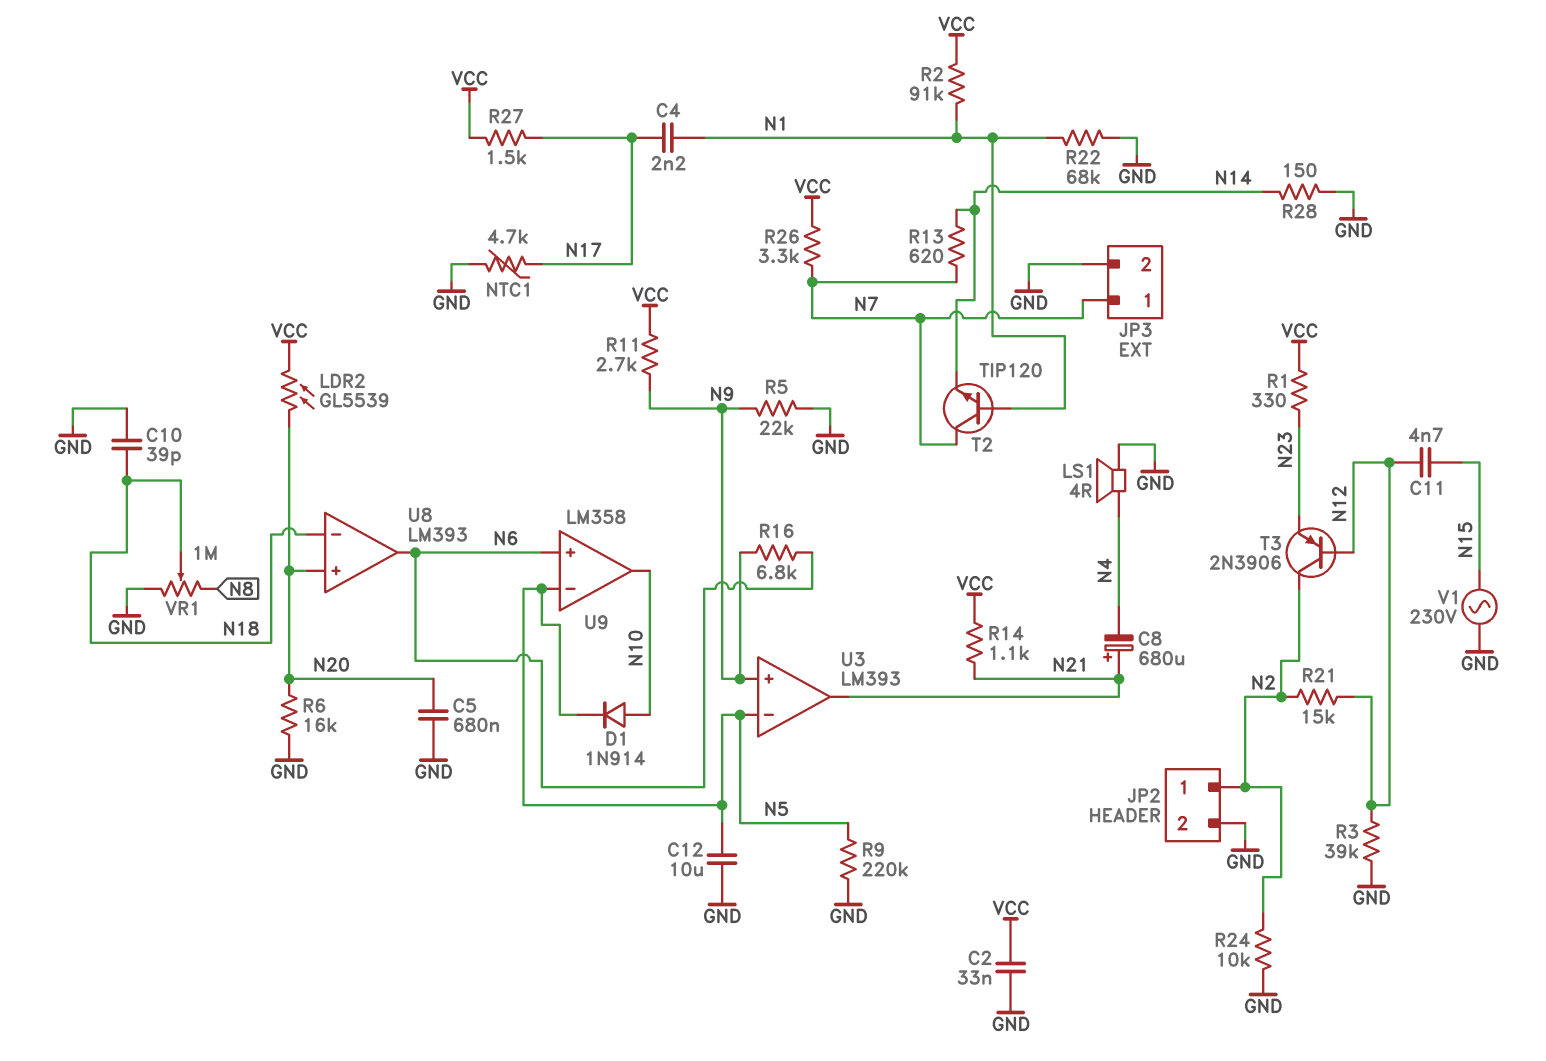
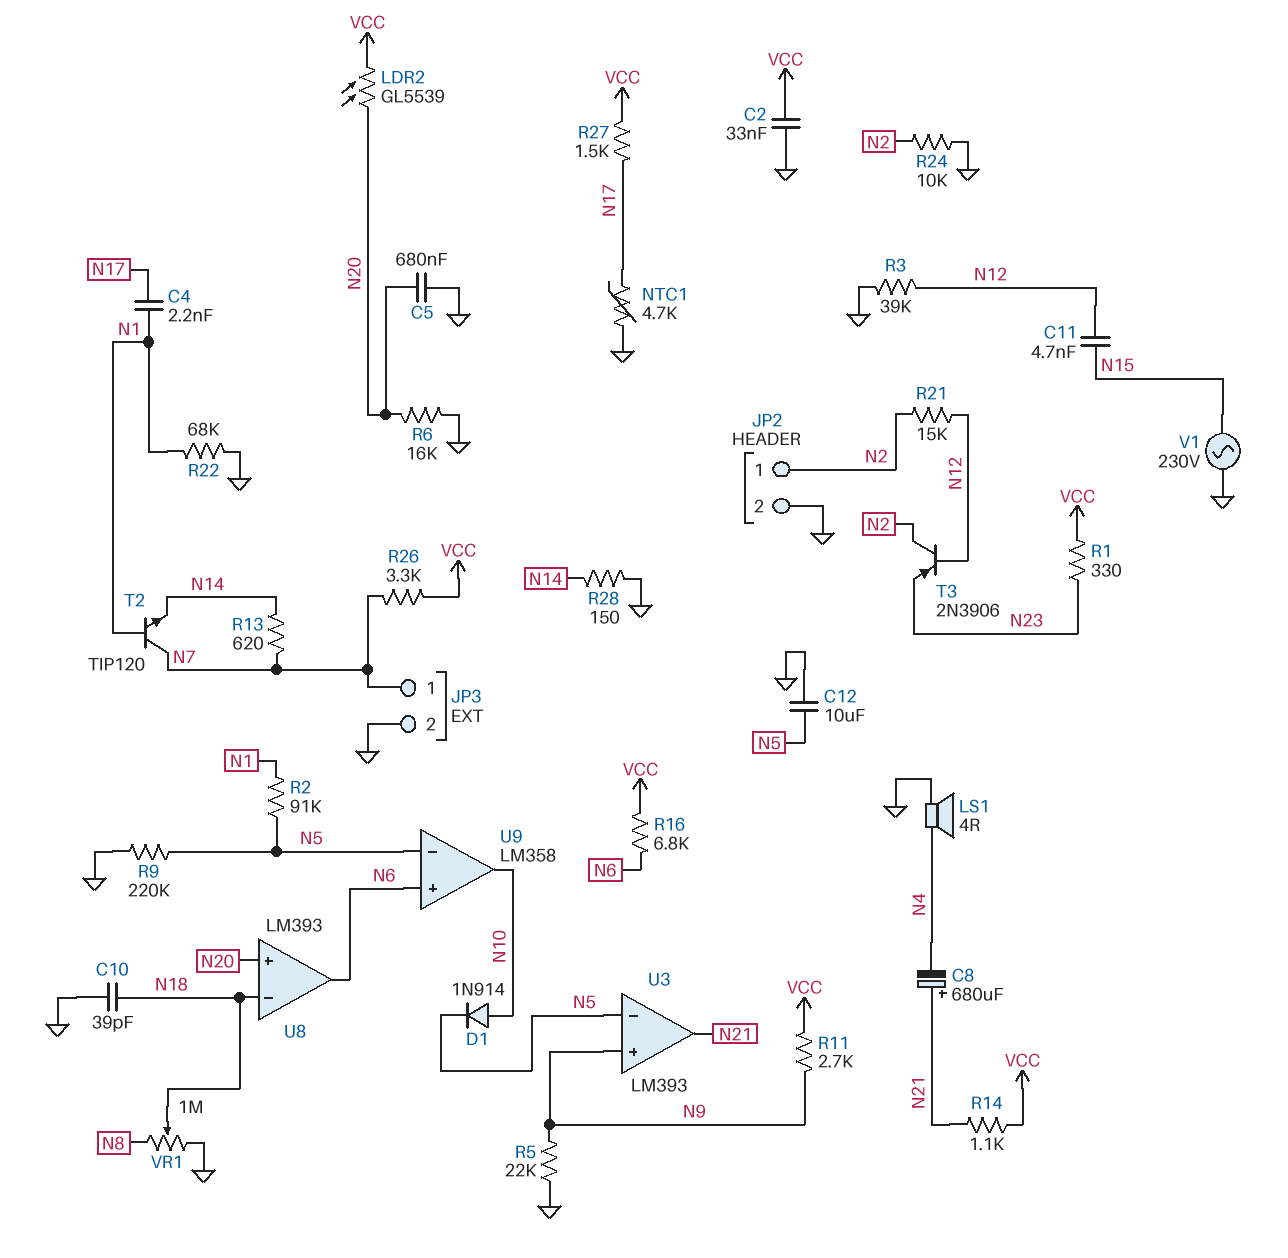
R2: 91k (N1, VCC) -> 91k (N1, N5)
R16: 6.8k (N6, N9) -> 6.8k (N6, VCC)

